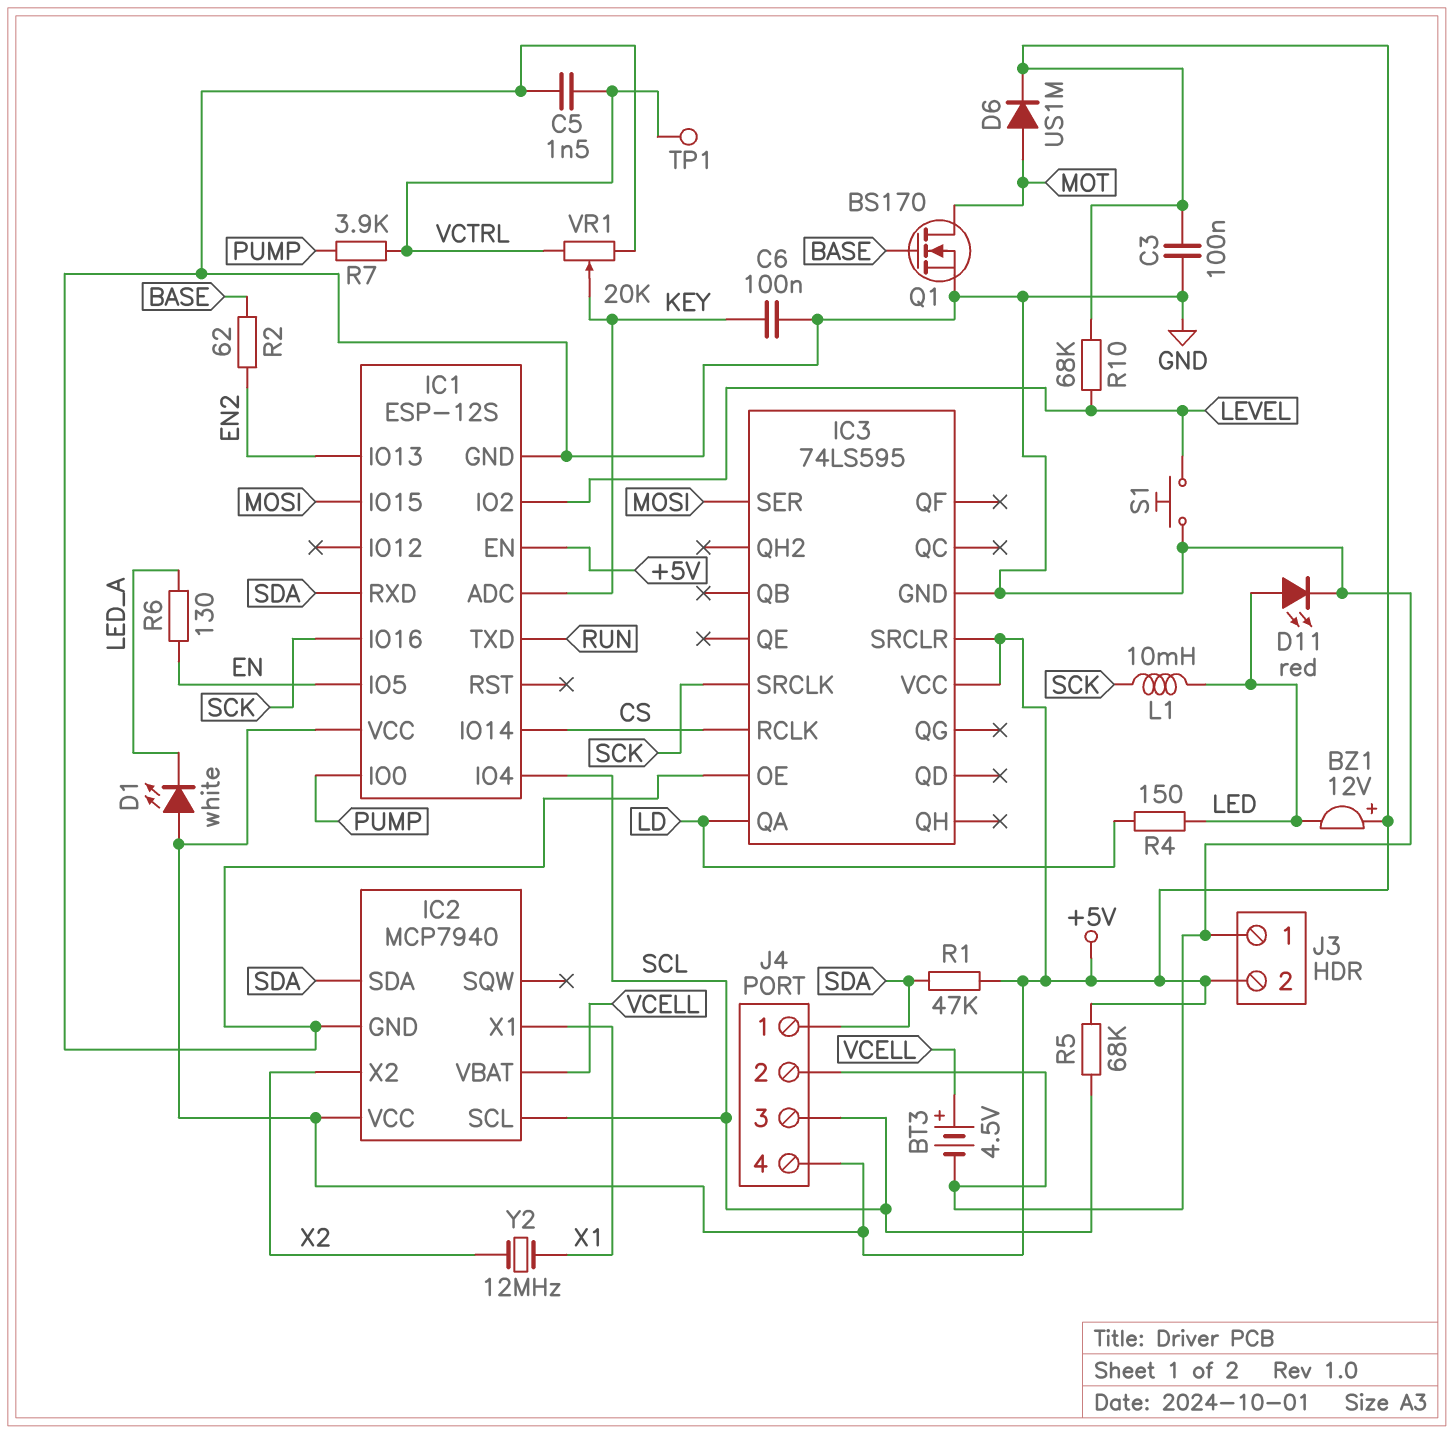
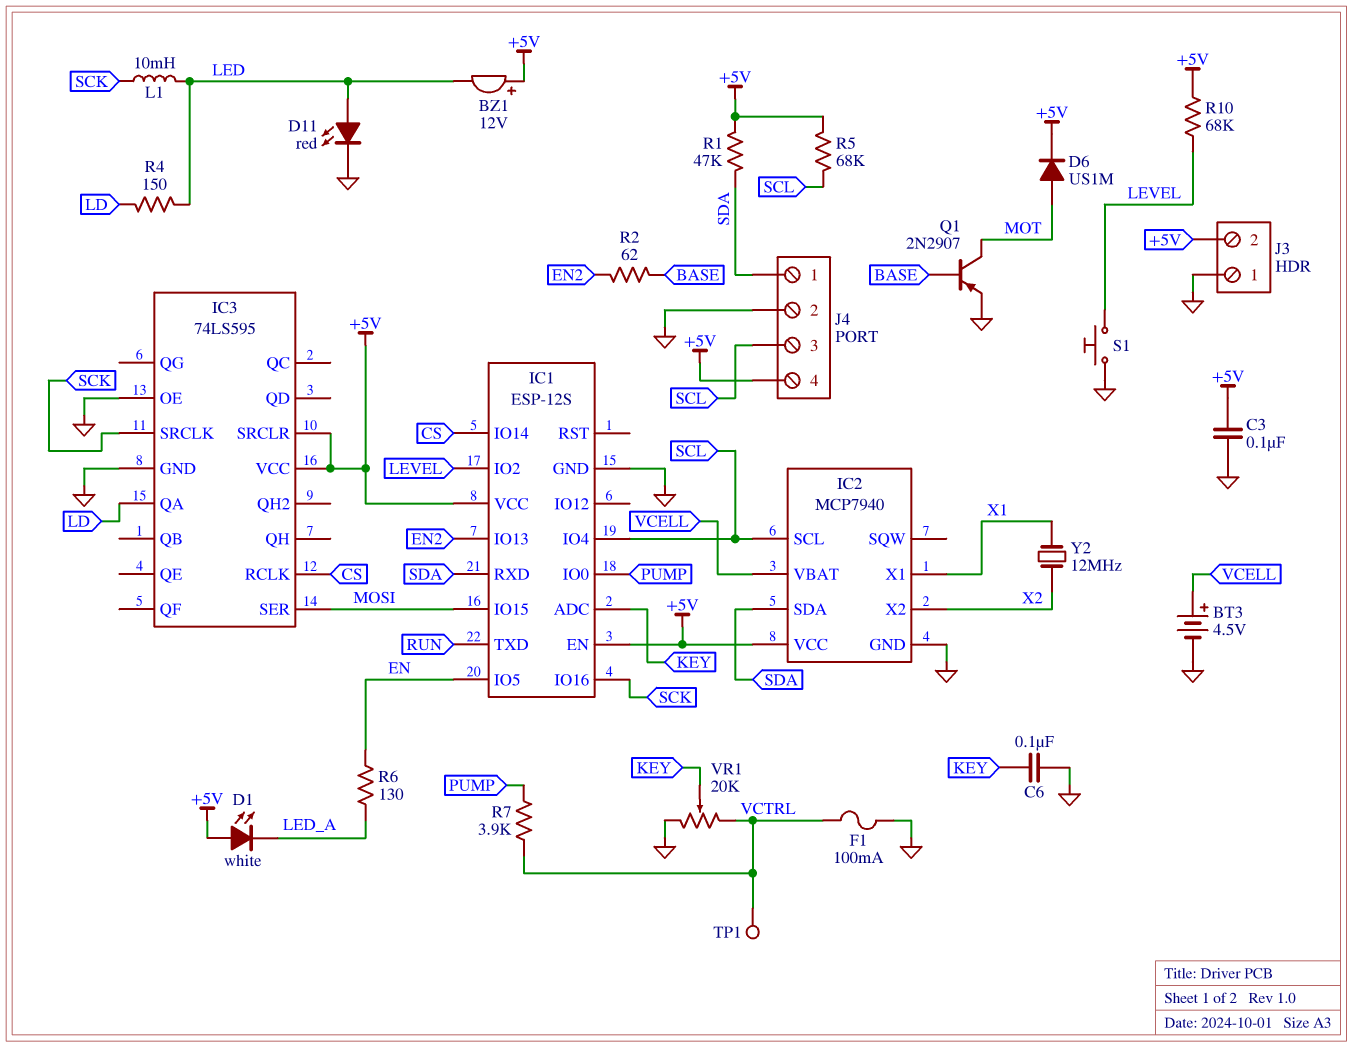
C5: 1.5nF (GND, VCTRL) -> none
F1: none -> 100mA (GND, VCTRL)
Q1: NMOS BS170 (G BASE, D MOT, S GND) -> PNP 2N2907 (B BASE, C MOT, E GND)

